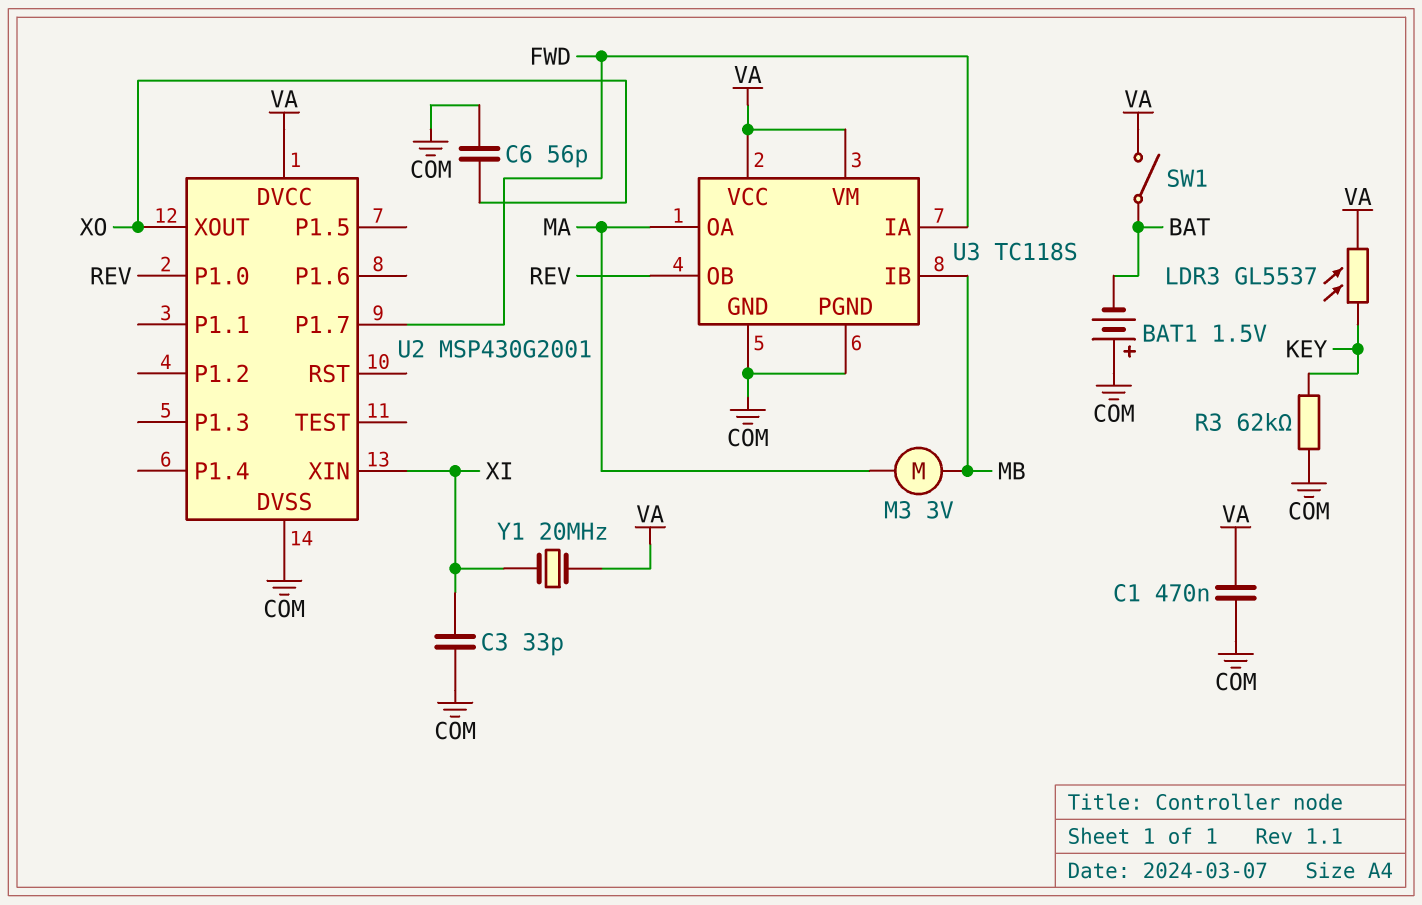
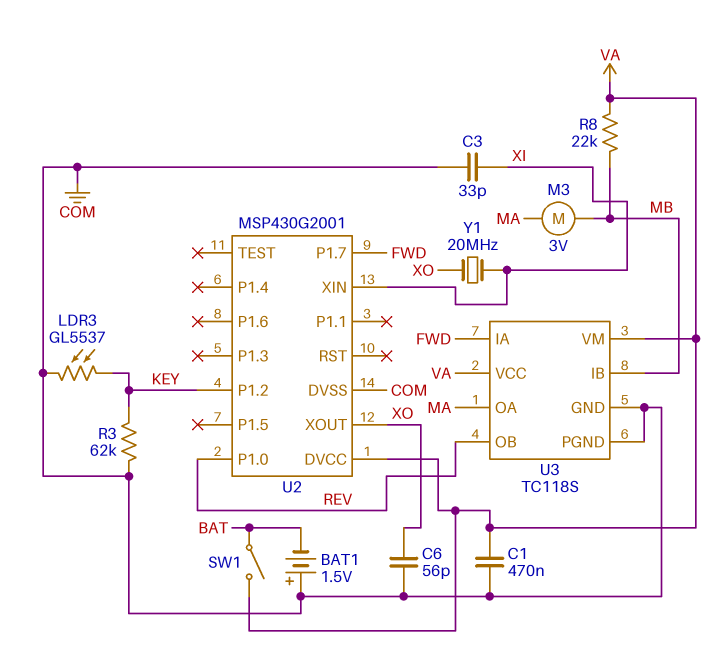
LDR3: GL5537 (KEY, VA) -> GL5537 (COM, KEY)
R8: none -> 22k (MB, VA)
U2 pin P1.2: none -> KEY
Y1: 20MHz (VA, XI) -> 20MHz (XI, XO)

